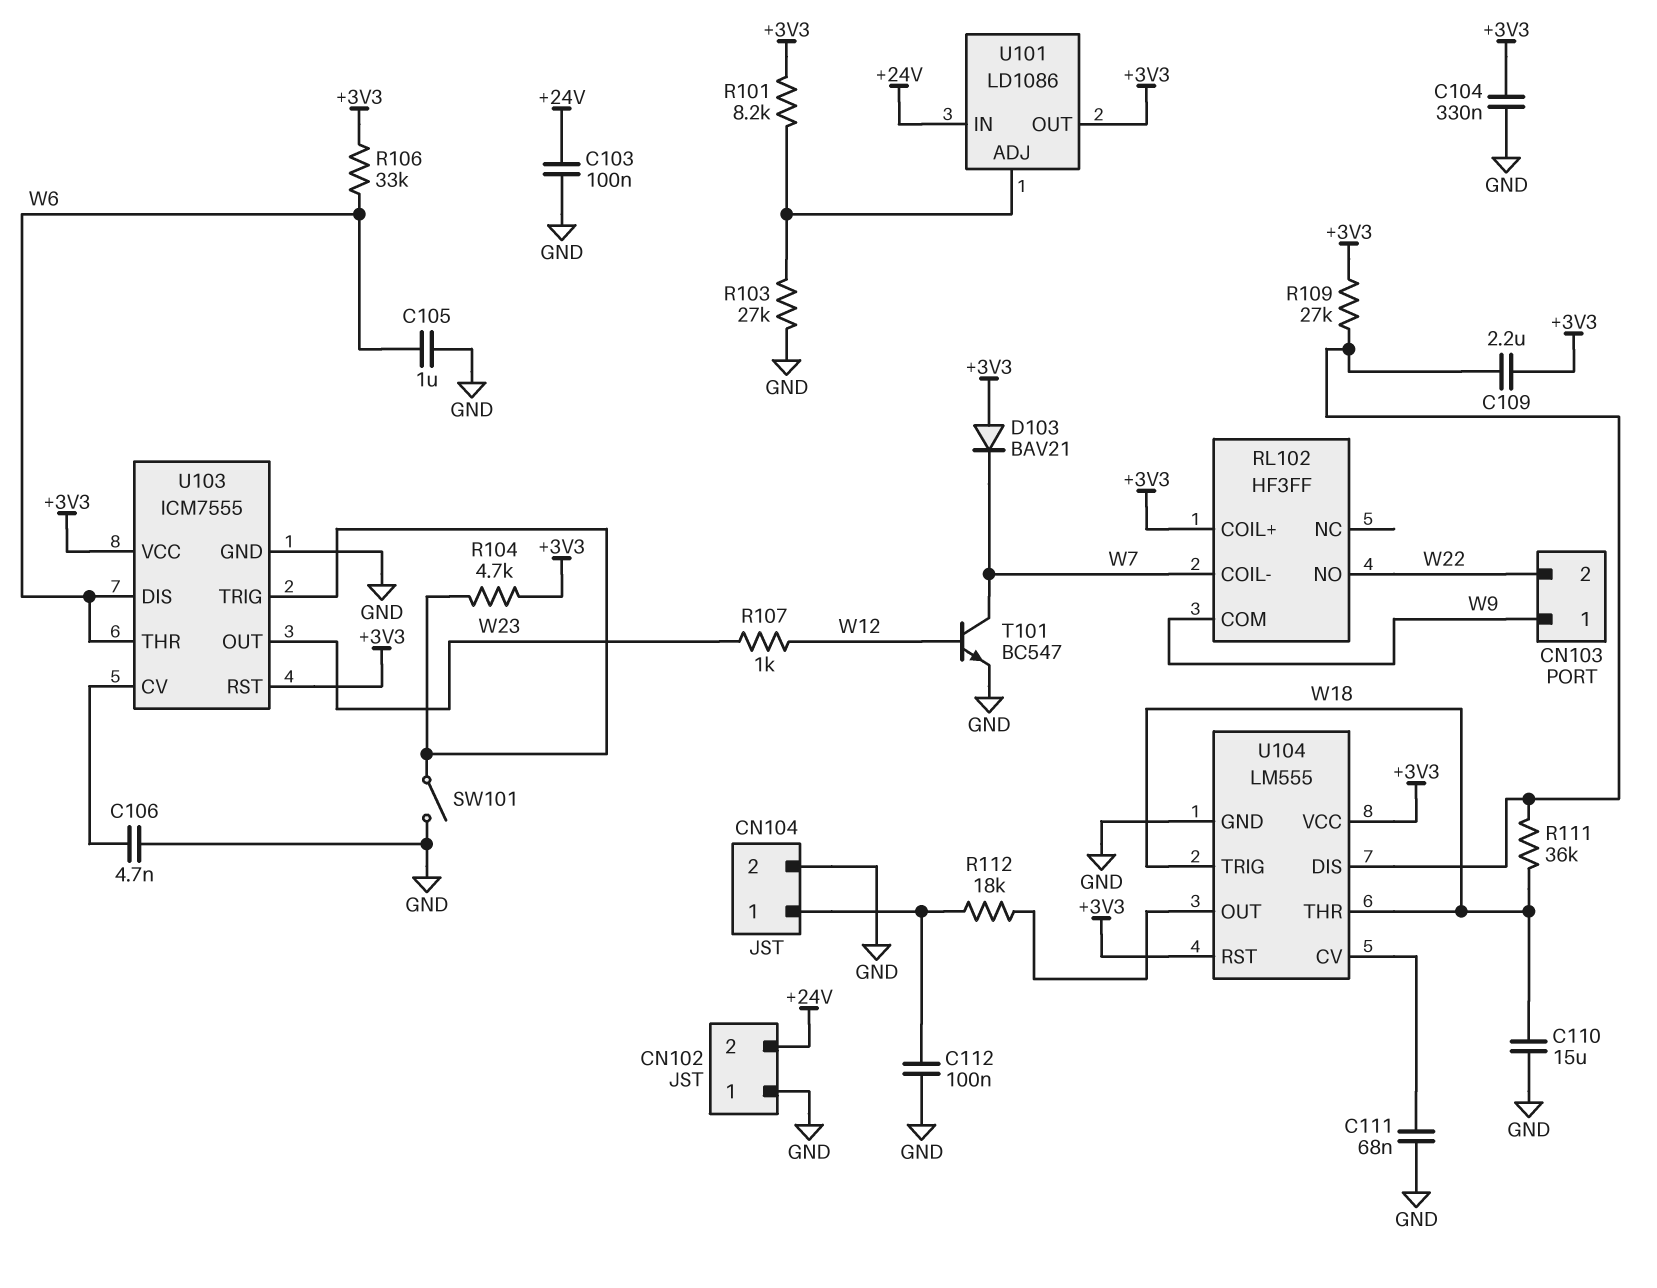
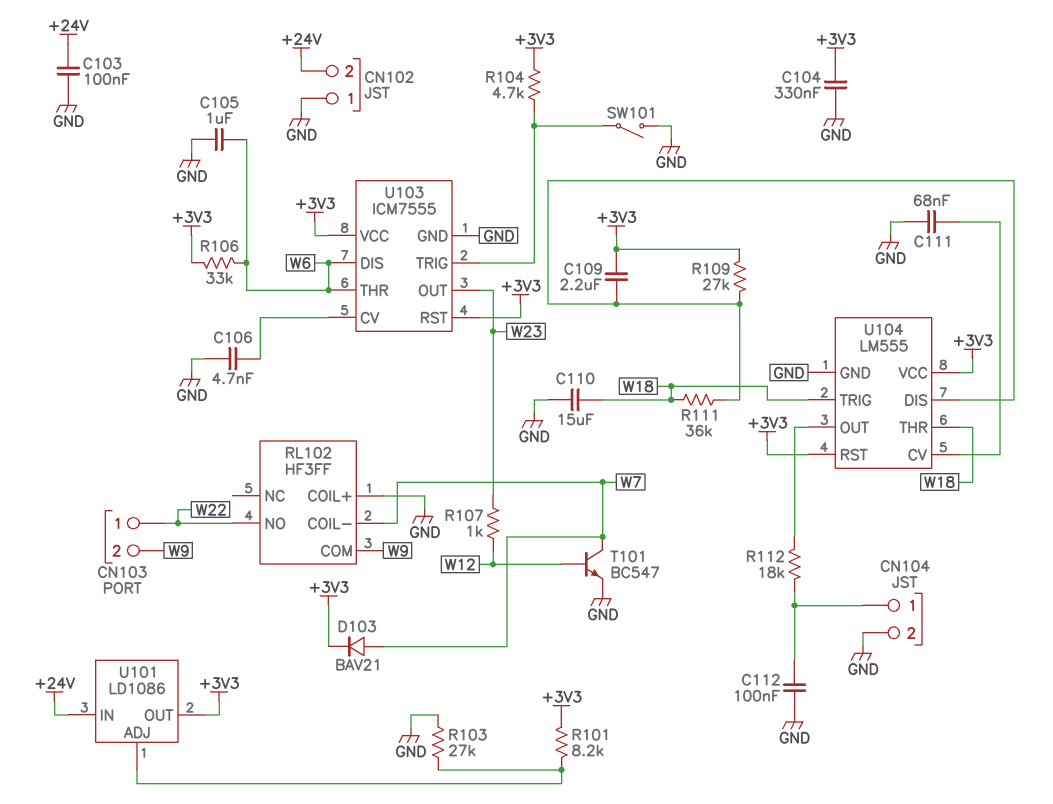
CN103 pin 1: W9 -> W22
CN103 pin 2: W22 -> W9
D103: diode BAV21 (A +3V3, K W7) -> diode BAV21 (A W7, K +3V3)
RL102 pin COIL+: +3V3 -> GND

